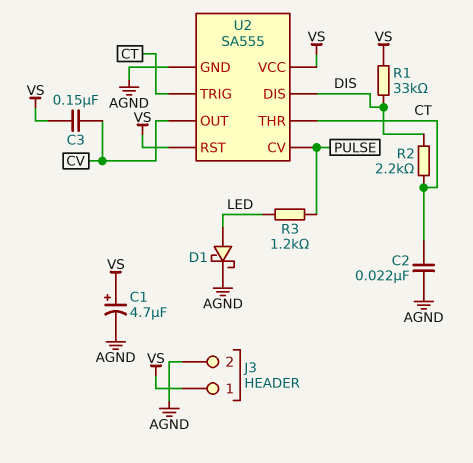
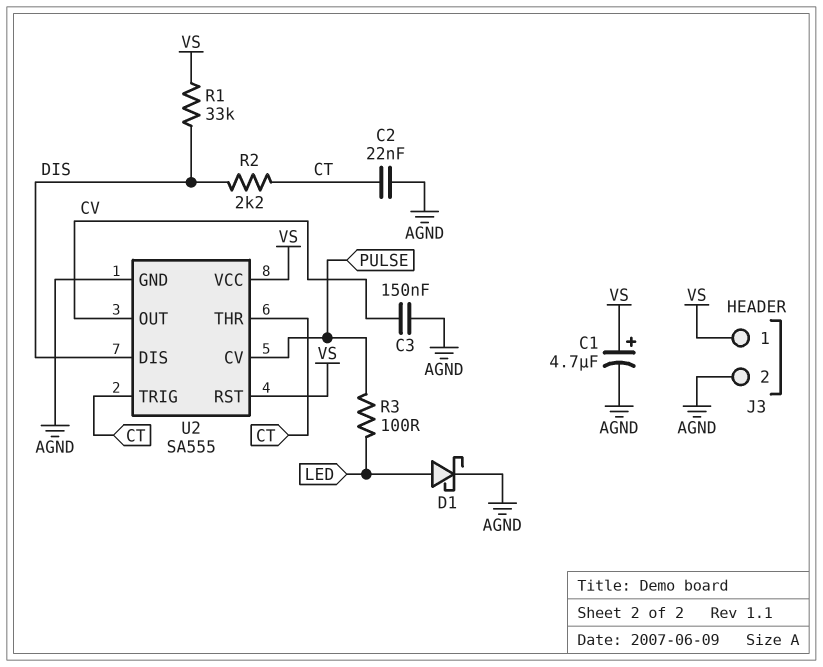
C3: 150nF (CV, VS) -> 150nF (AGND, CV)
R3: 1.2k (LED, PULSE) -> 100 (LED, PULSE)

